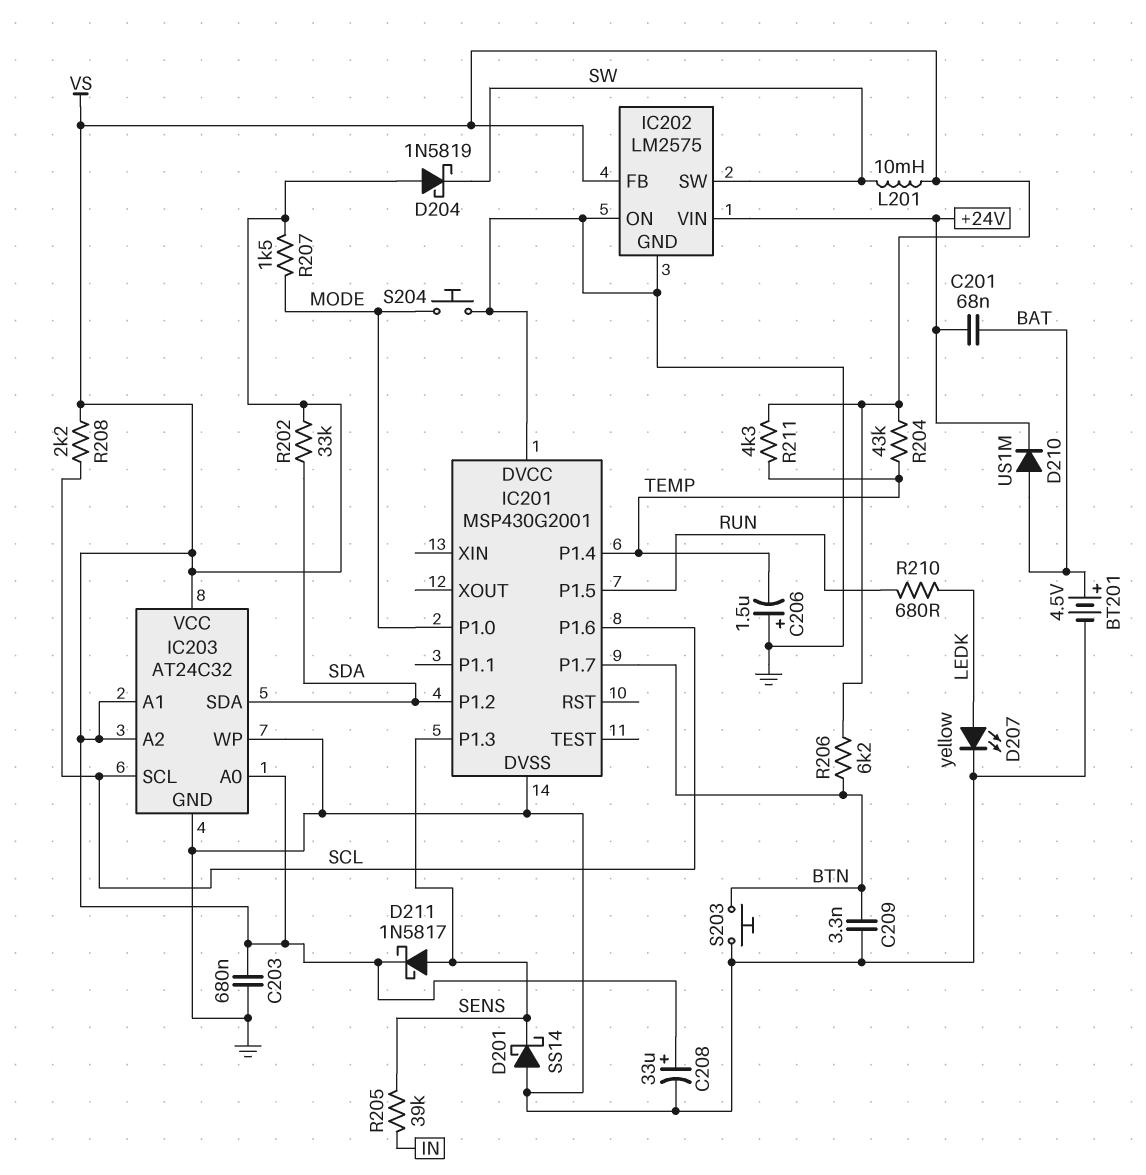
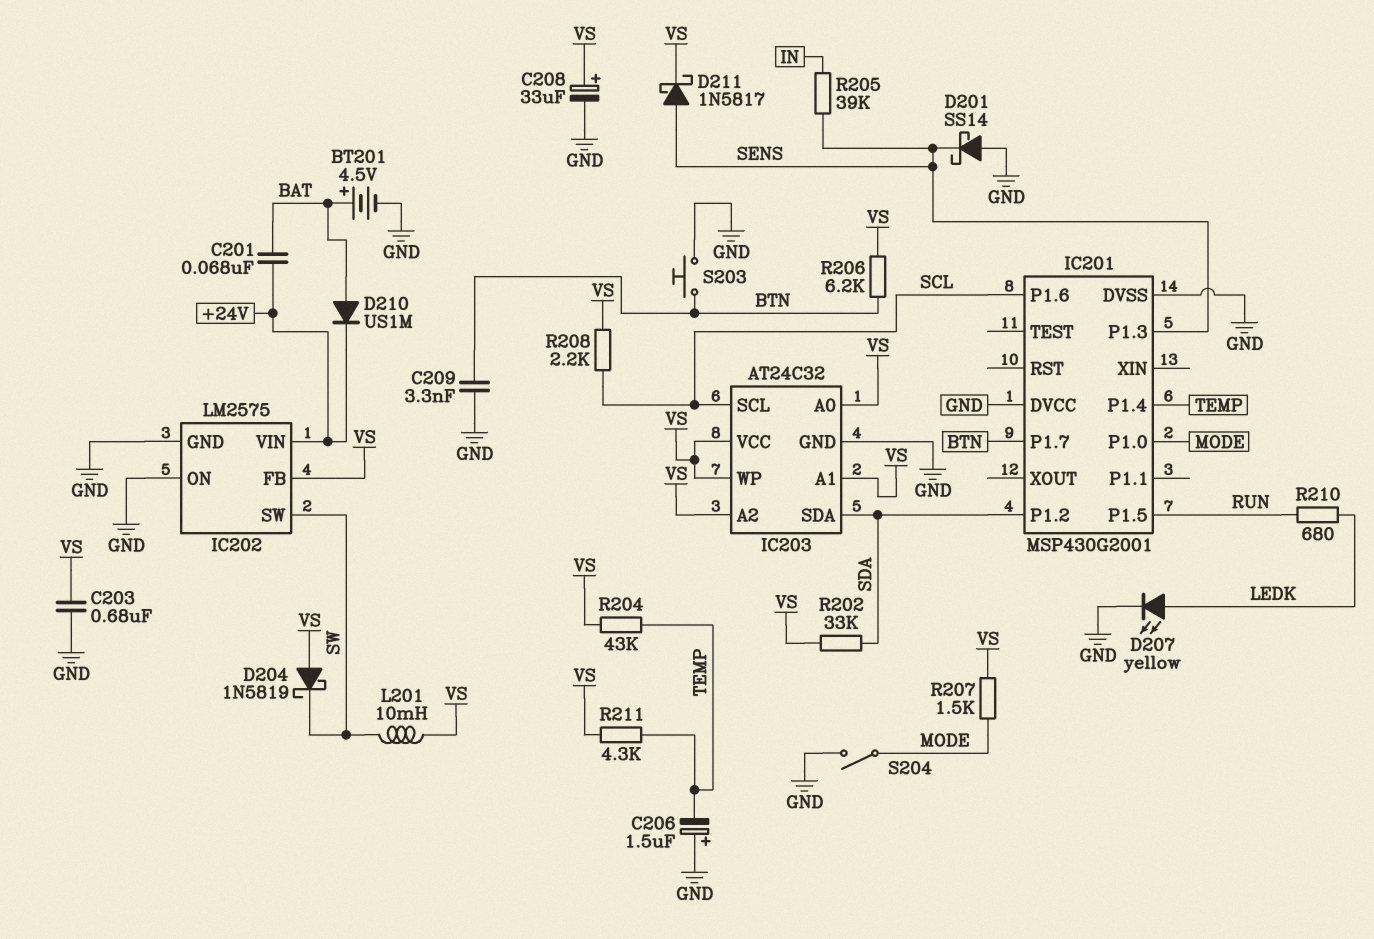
IC203 pin WP: GND -> VS
S204: button (GND, MODE) -> switch (GND, MODE)

